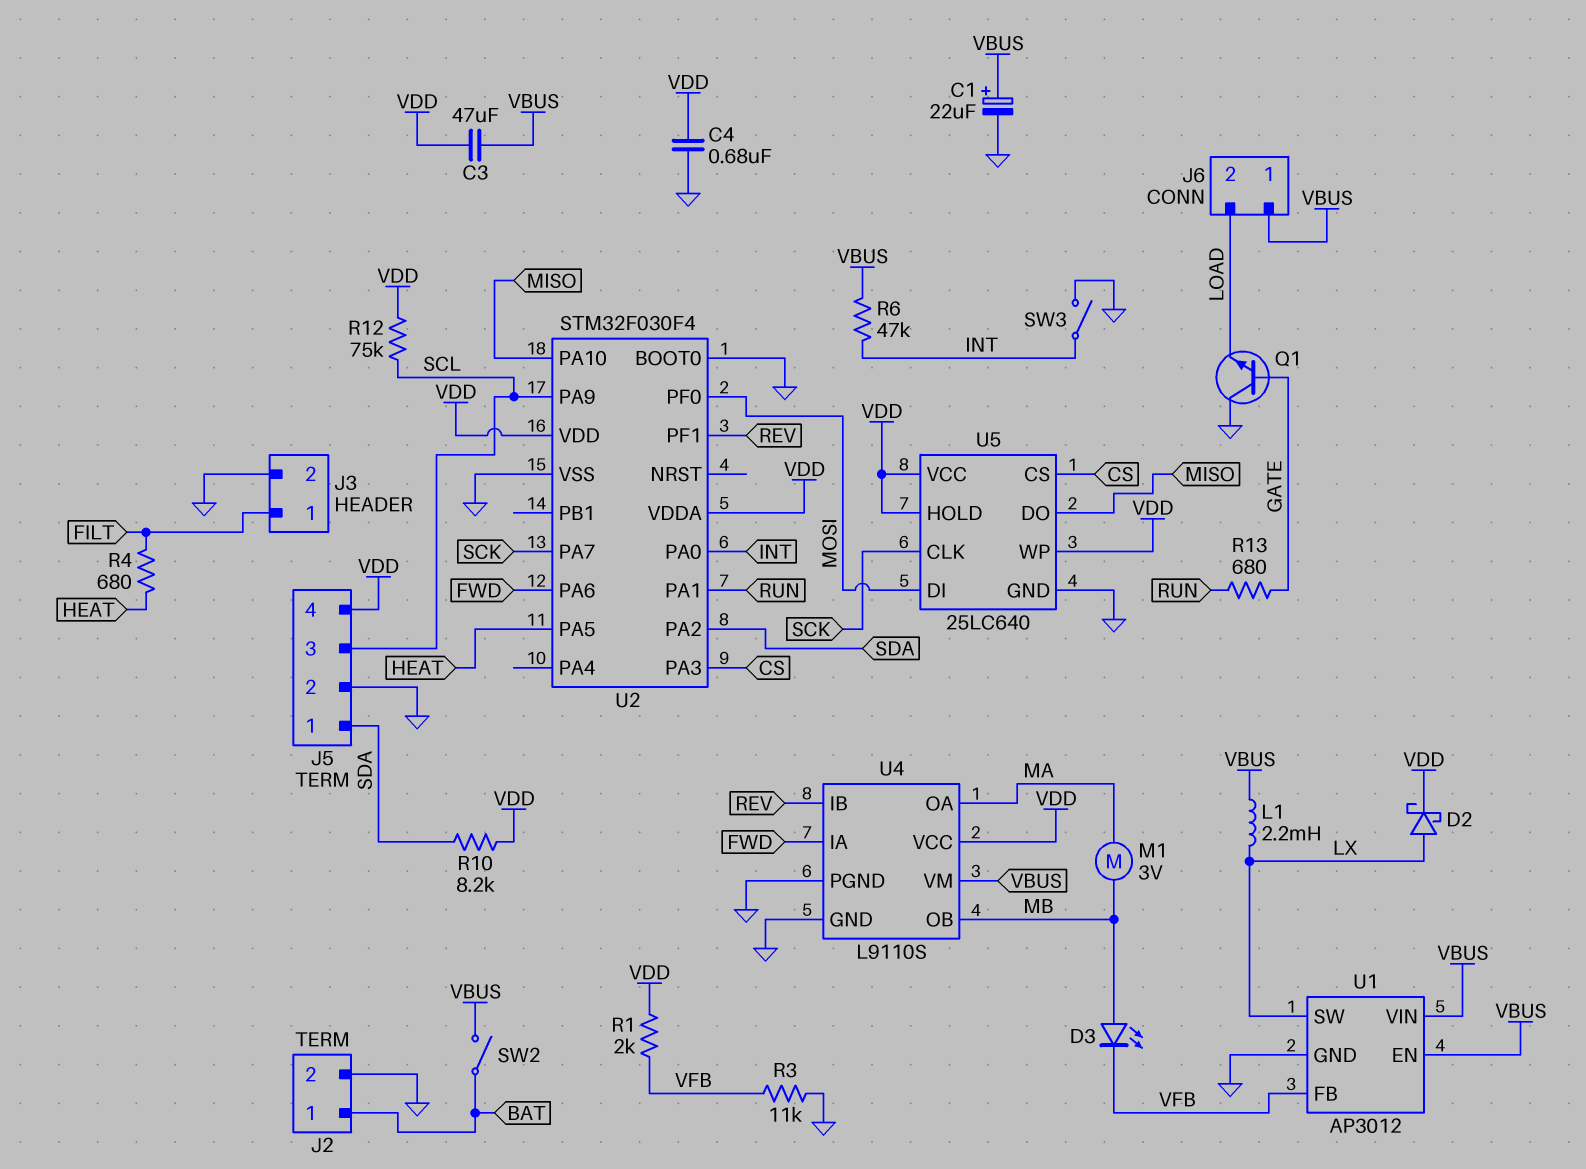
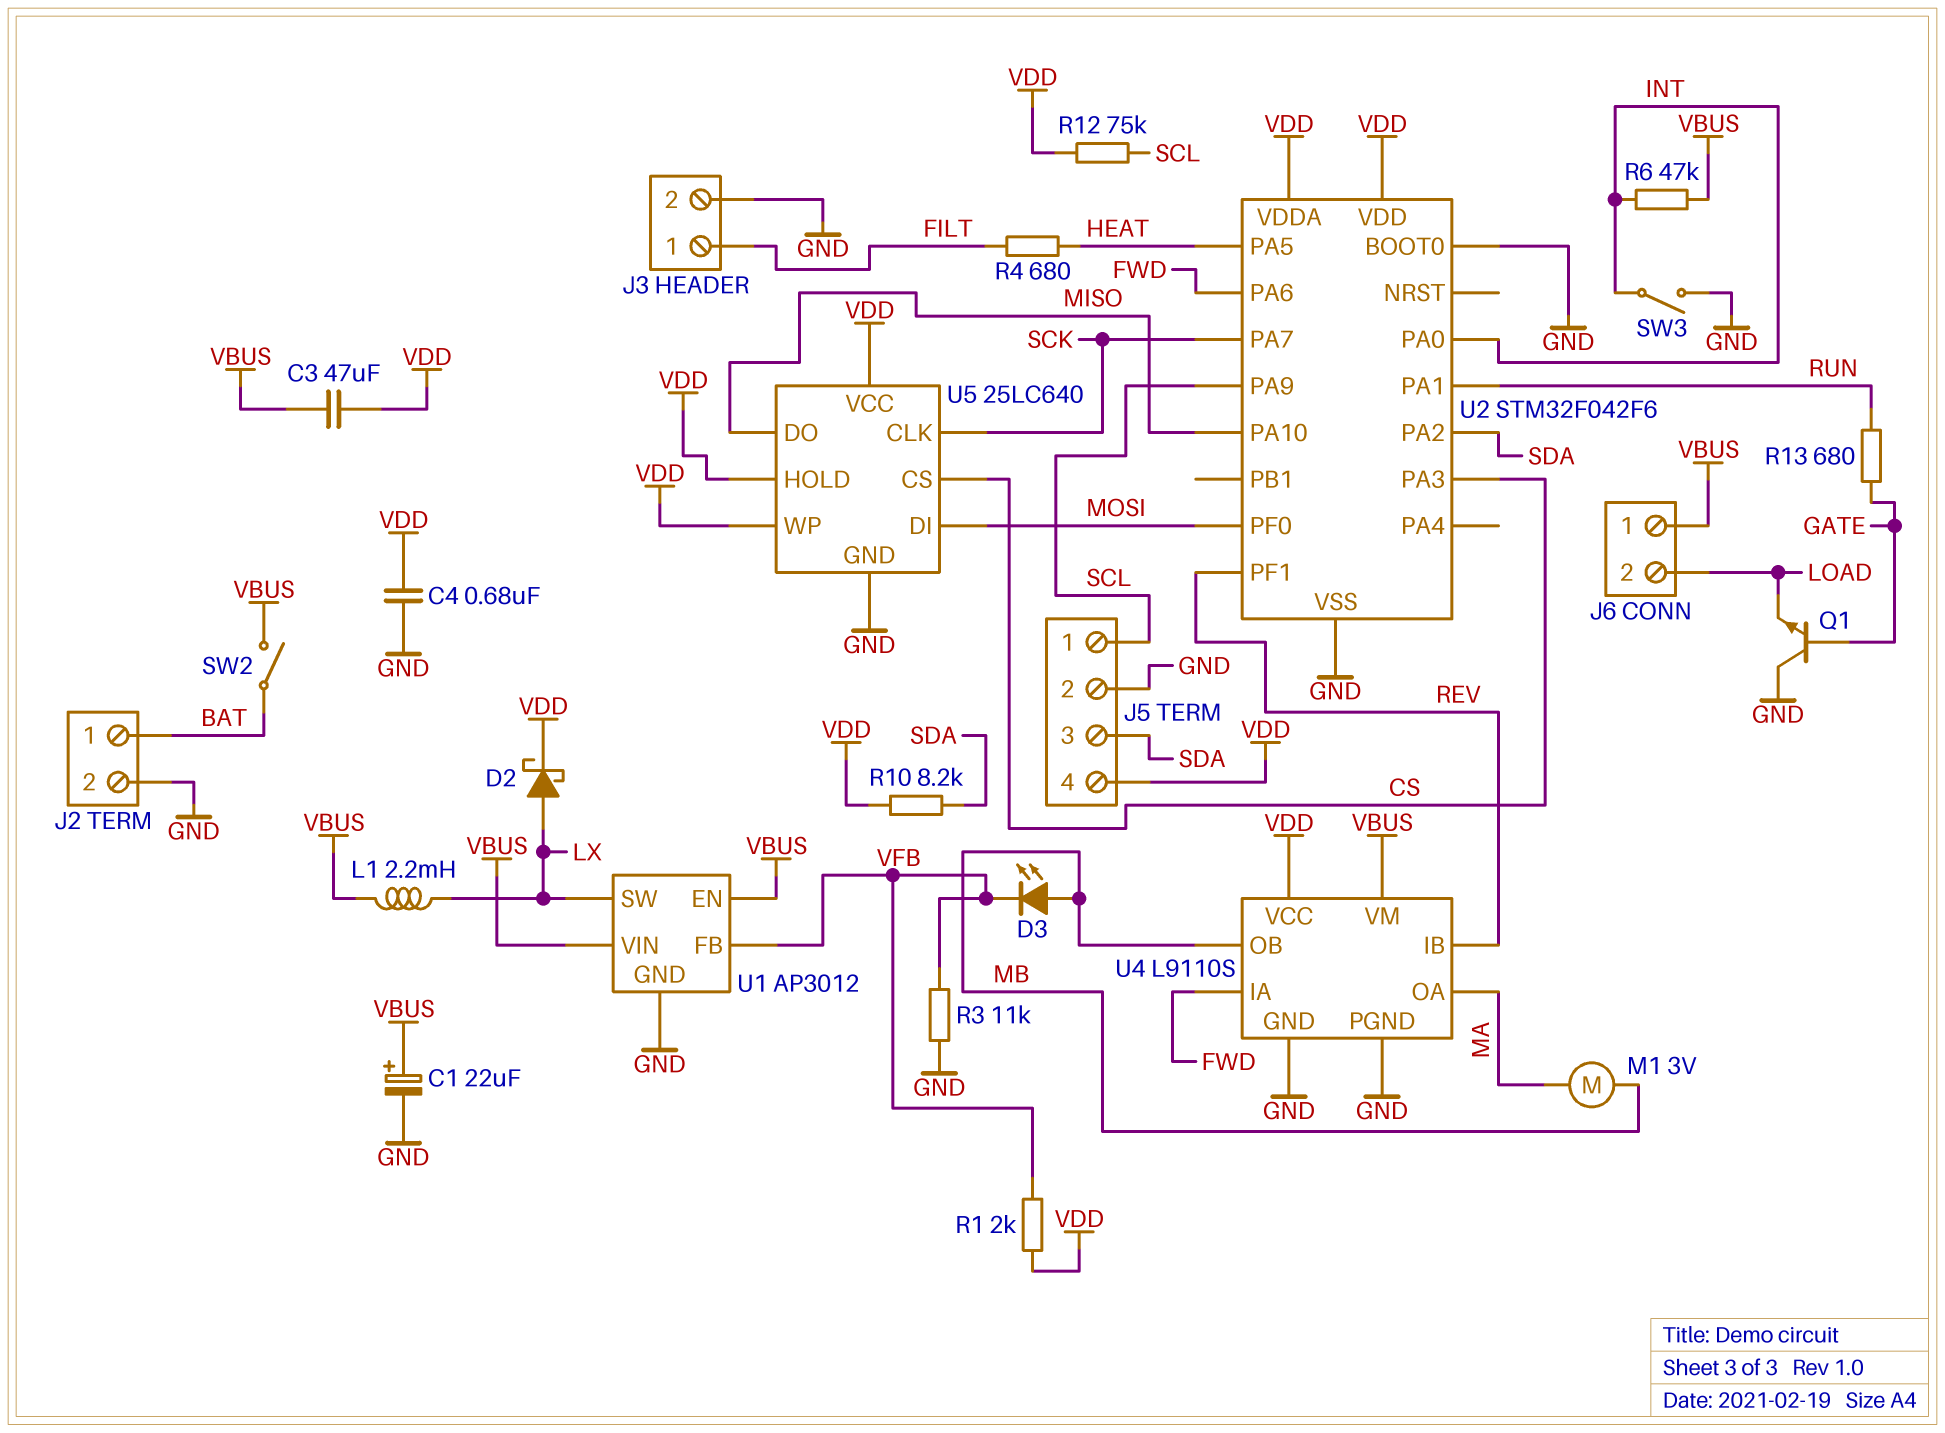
J5 pin 1: SDA -> SCL
J5 pin 3: SCL -> SDA
U2: STM32F030F4 -> STM32F042F6

